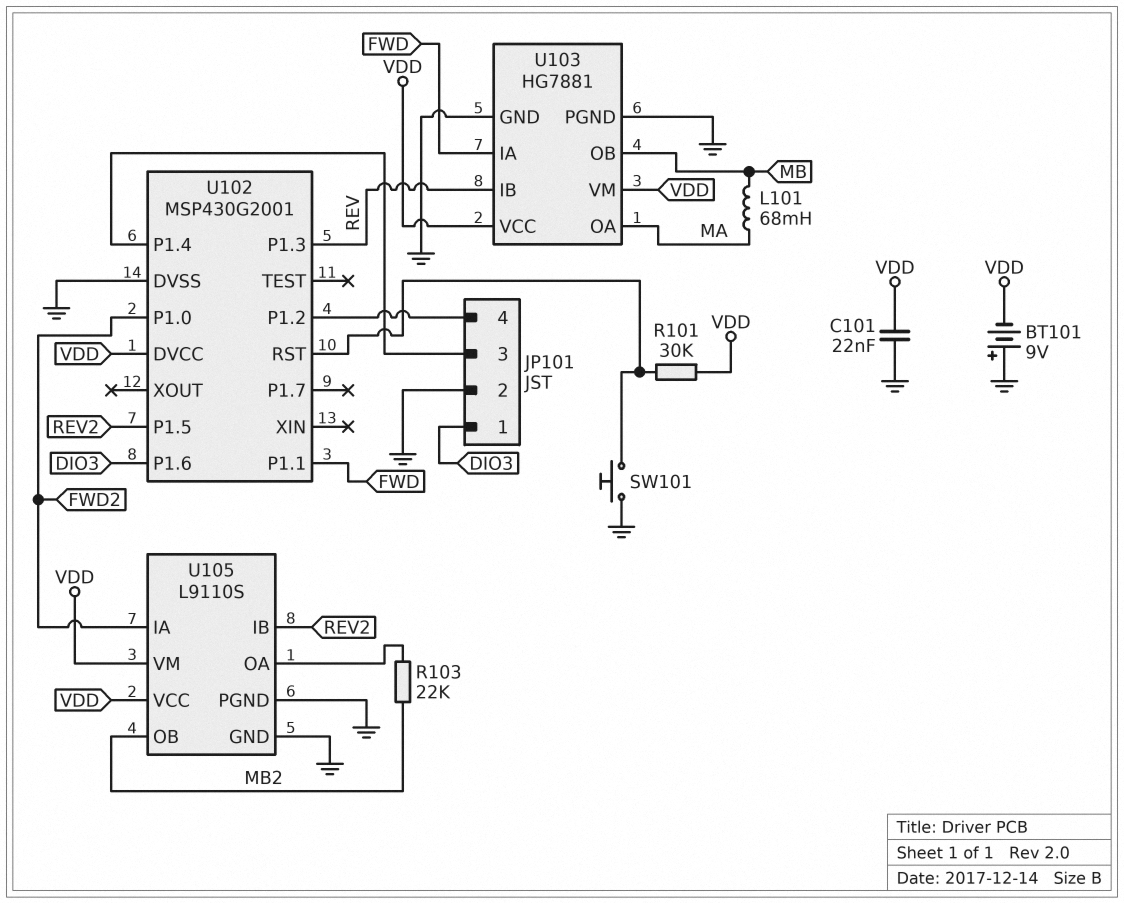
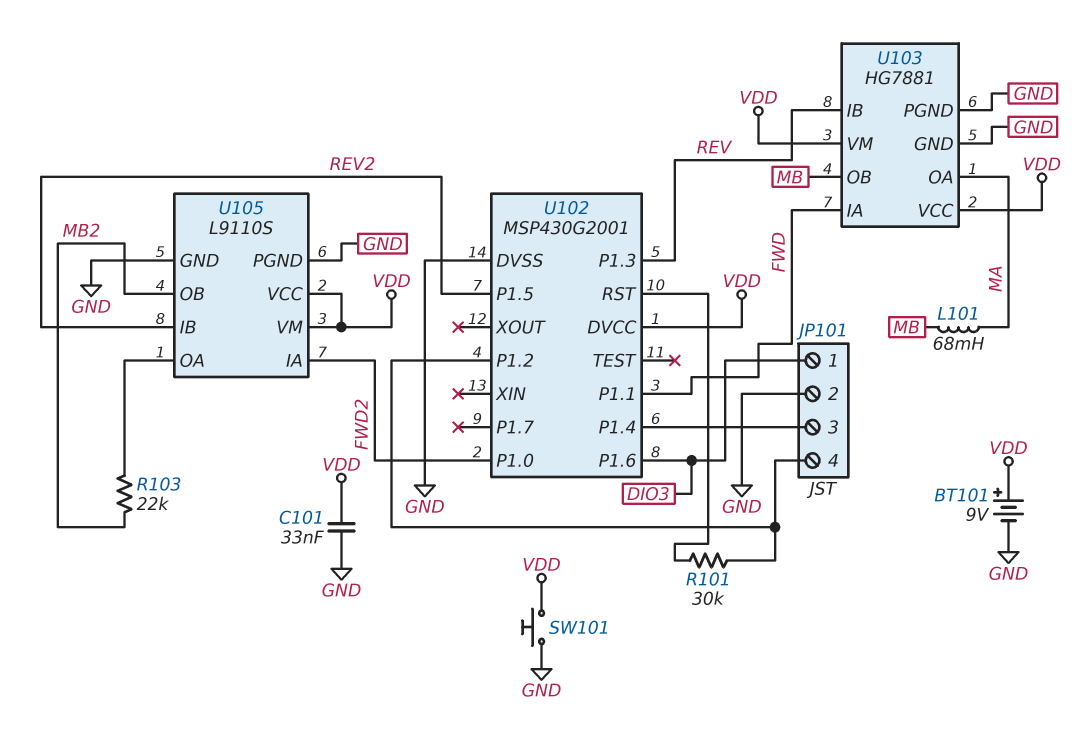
BT101: 9V (plus GND, minus VDD) -> 9V (plus VDD, minus GND)
C101: 22nF (GND, VDD) -> 33nF (GND, VDD)
R101: 30k (U102/RST, VDD) -> 30k (JP101/4, U102/RST)
SW101: button (GND, U102/RST) -> button (GND, VDD)

